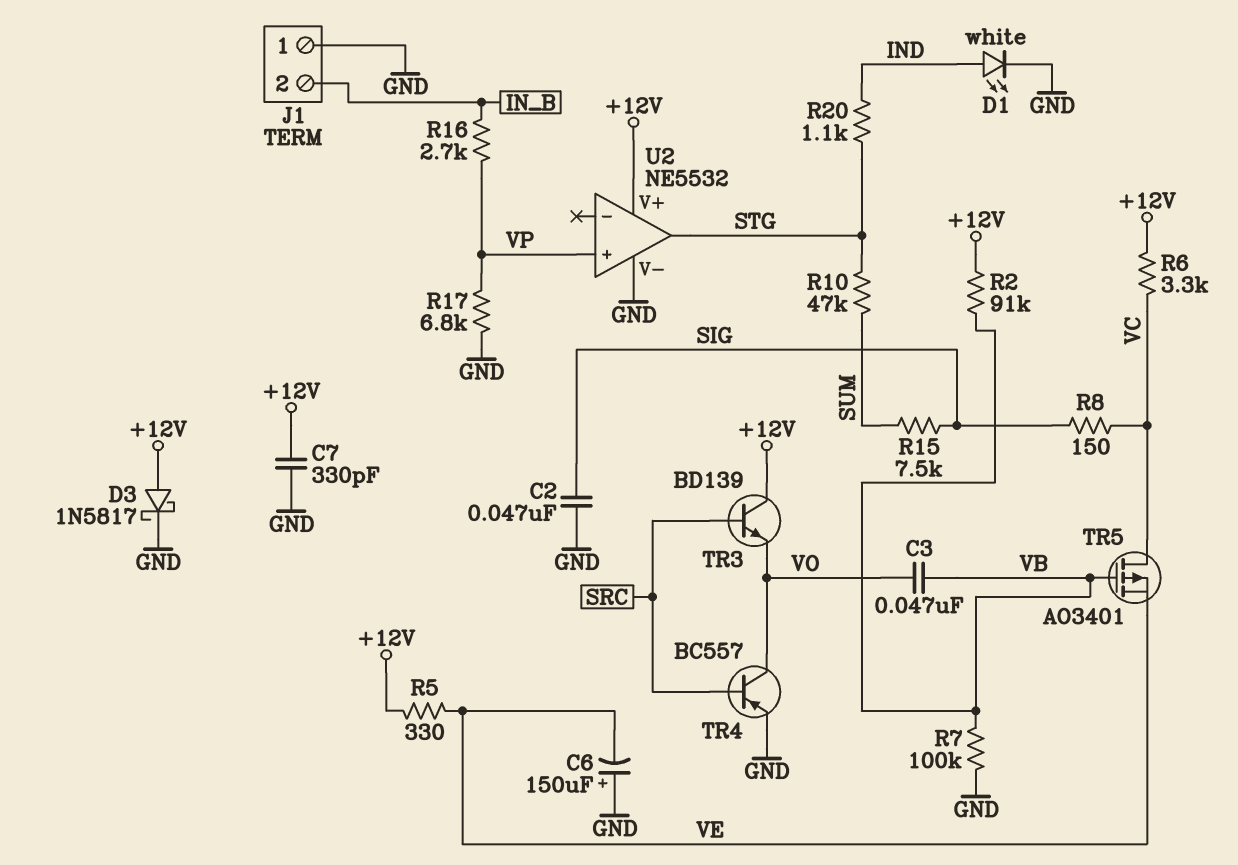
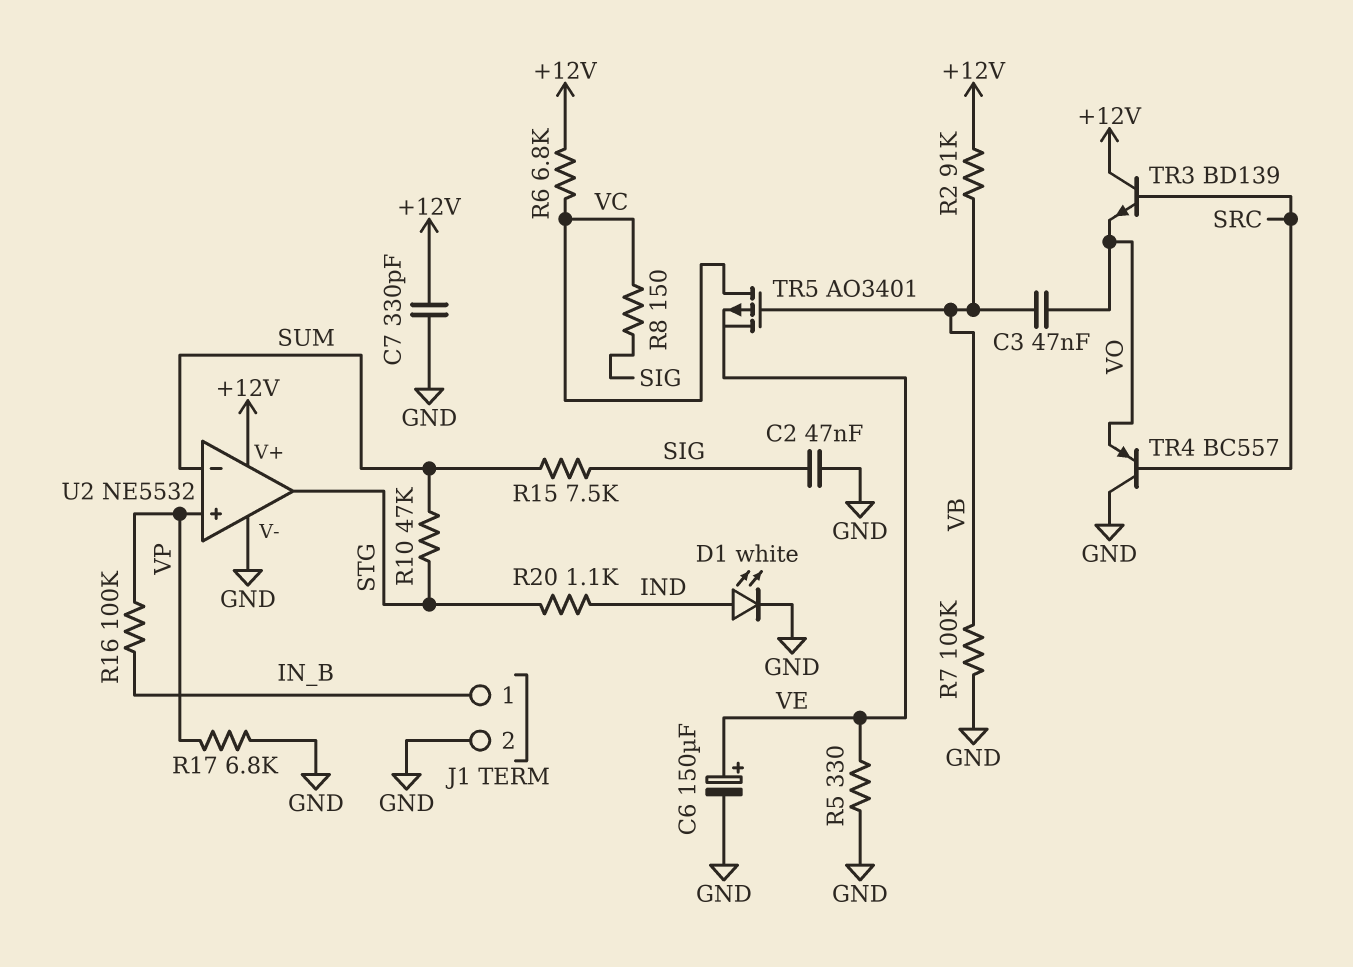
C6: 150uF (plus GND, minus VE) -> 150uF (plus VE, minus GND)
D3: schottky 1N5817 (A +12V, K GND) -> none
J1 pin 1: GND -> IN_B
J1 pin 2: IN_B -> GND
R5: 330 (+12V, VE) -> 330 (GND, VE)
R6: 3.3k (+12V, VC) -> 6.8k (+12V, VC)
R16: 2.7k (IN_B, VP) -> 100k (IN_B, VP)
TR4: PNP BC557 (B SRC, C VO, E GND) -> PNP BC557 (B SRC, C GND, E VO)
U2 pin in-: none -> SUM

